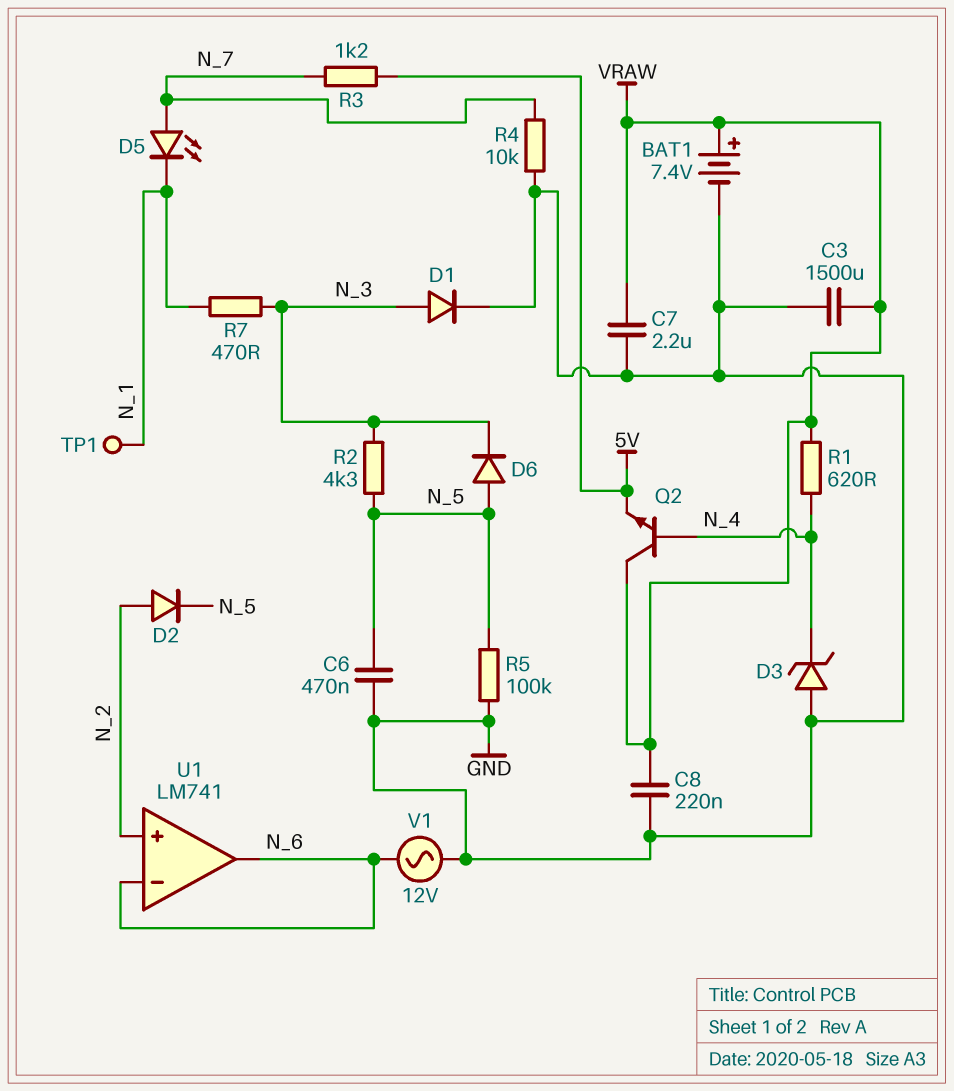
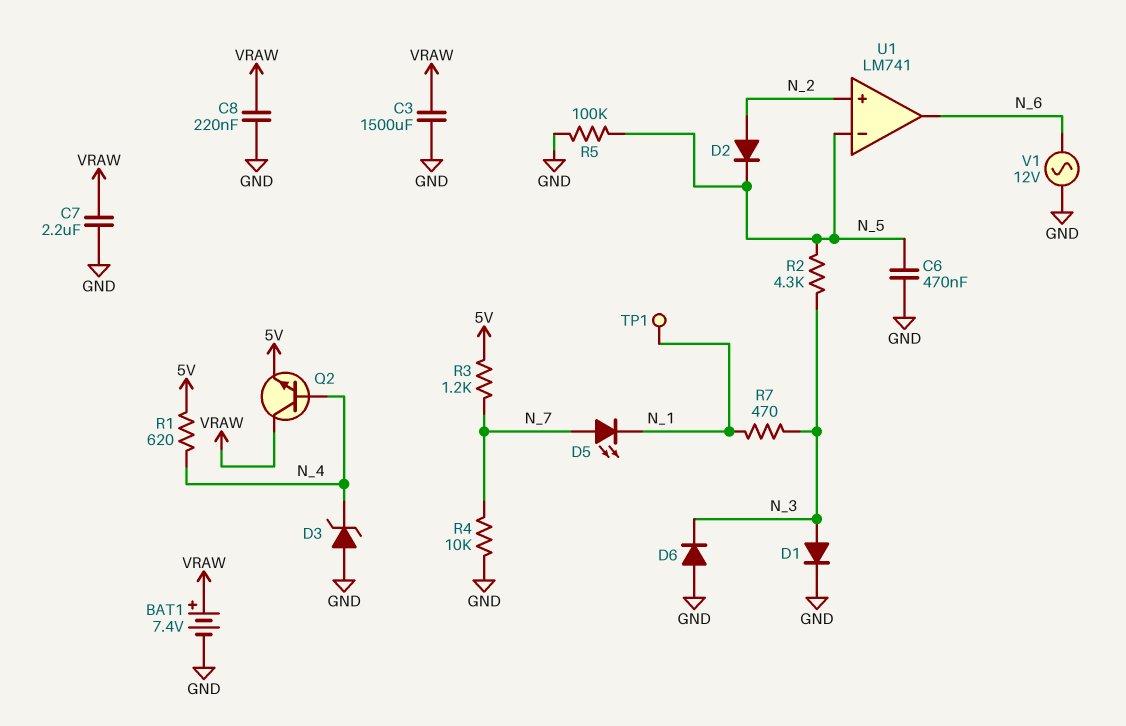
D6: diode (A N_5, K N_3) -> diode (A GND, K N_3)
R1: 620 (N_4, VRAW) -> 620 (5V, N_4)
U1 pin in-: N_6 -> N_5

